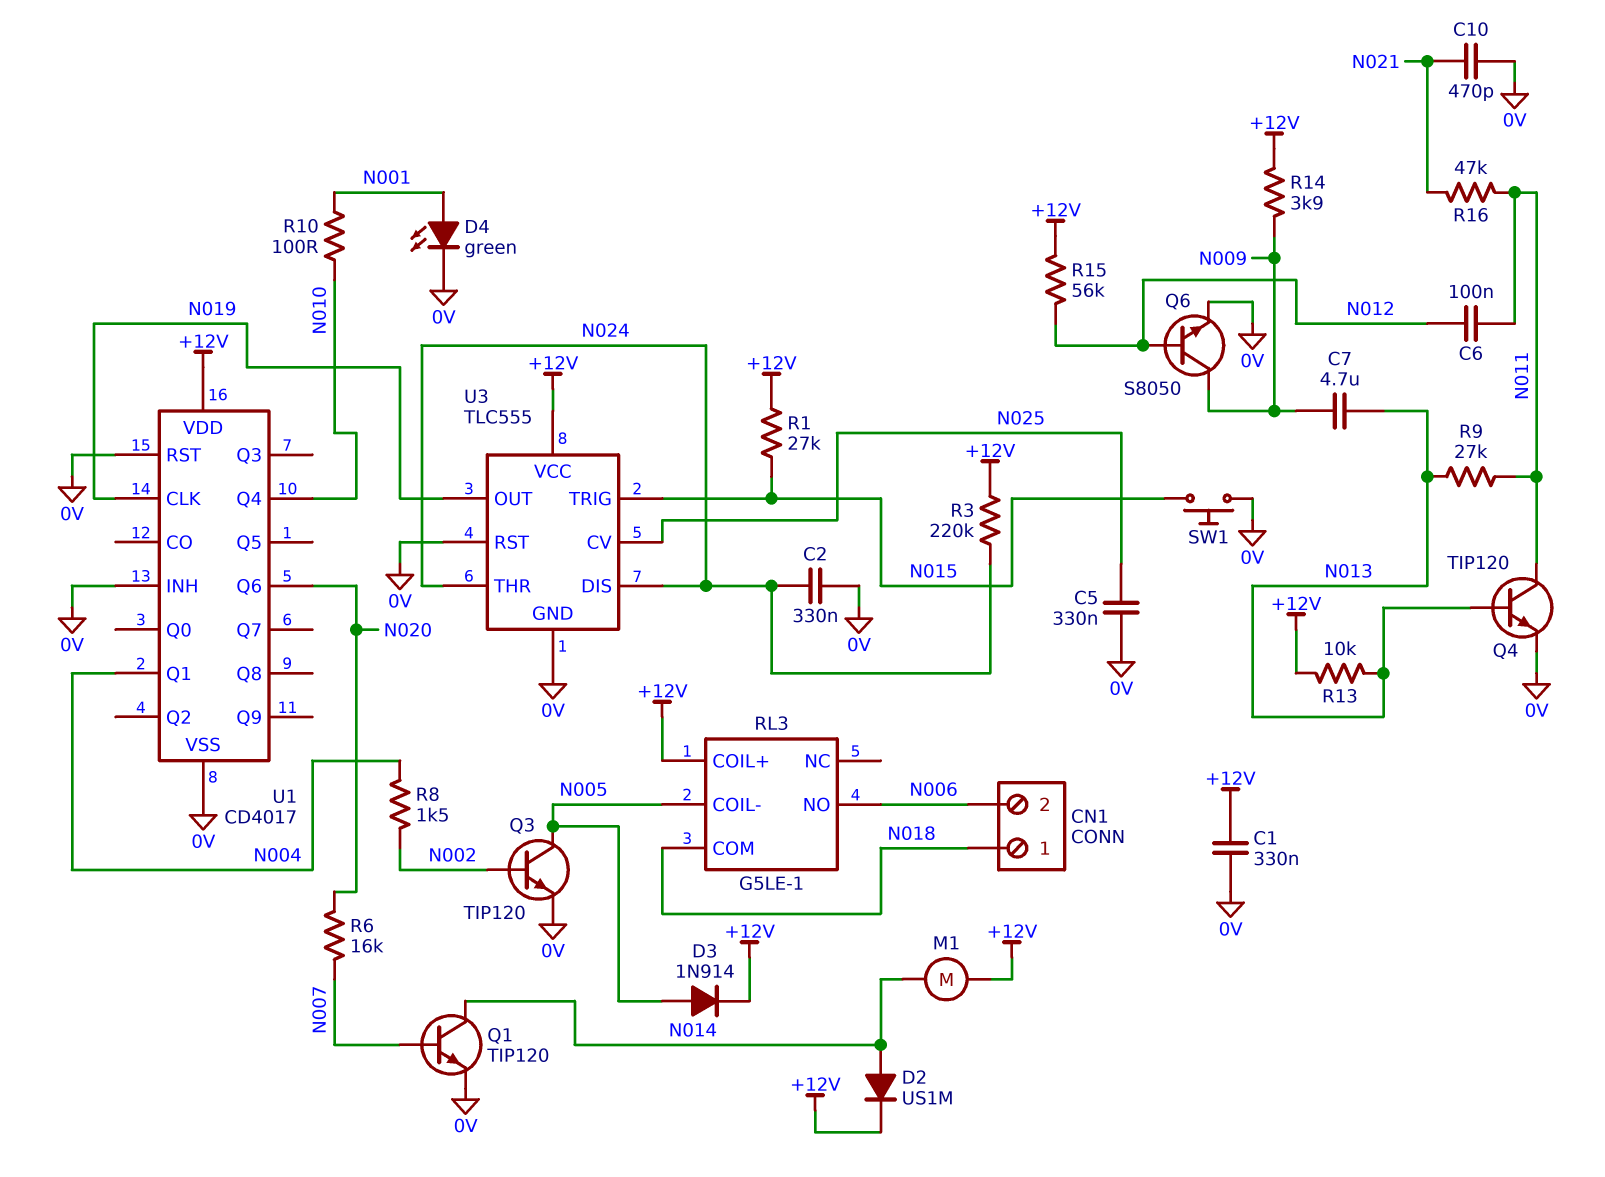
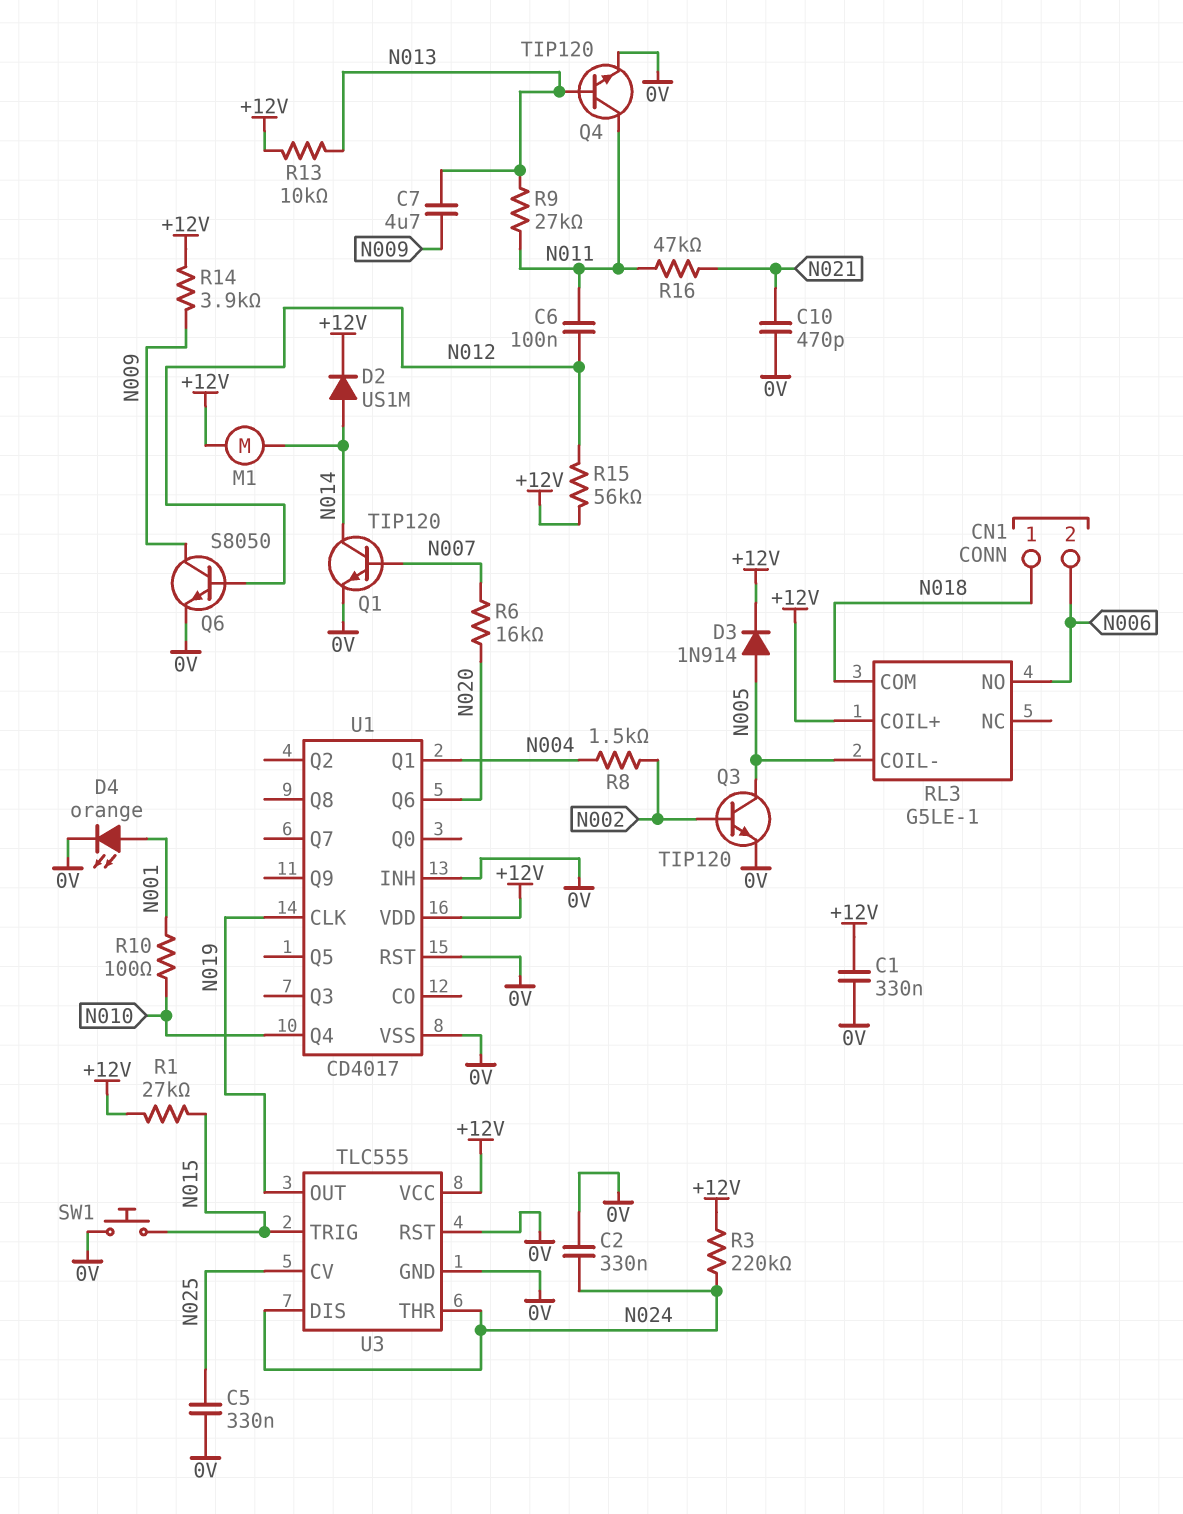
D4: LED green (A N001, K 0V) -> LED orange (A N001, K 0V)

